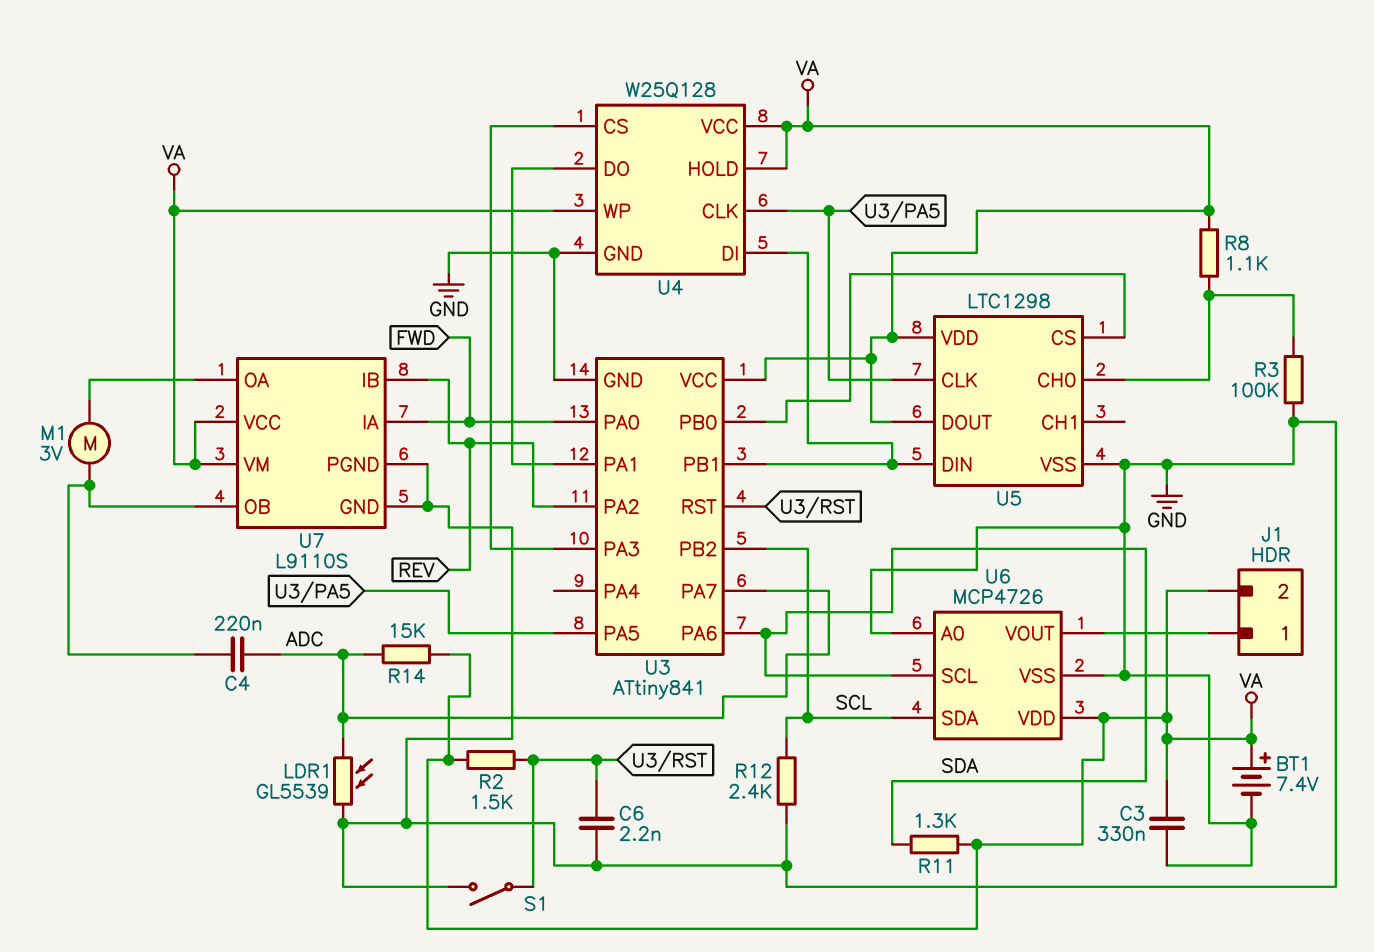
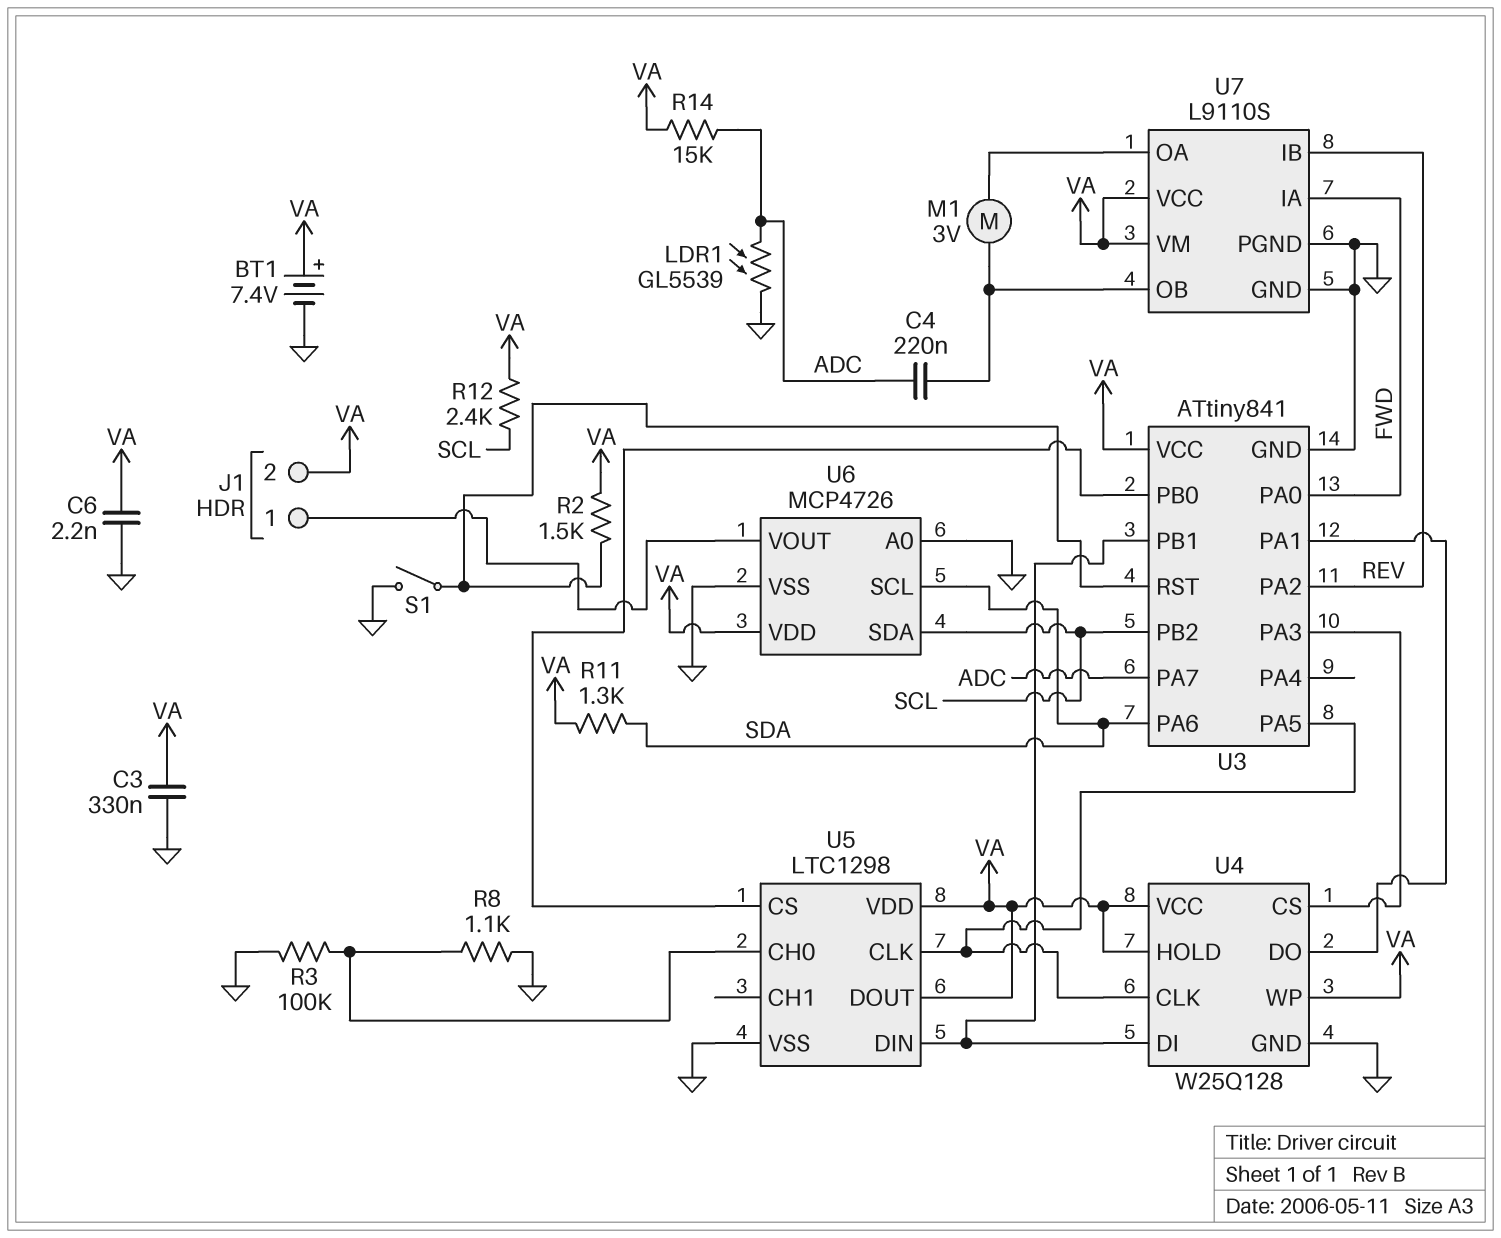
C6: 2.2nF (GND, U3/RST) -> 2.2nF (GND, VA)
R8: 1.1k (U5/CH0, VA) -> 1.1k (GND, U5/CH0)
R12: 2.4k (GND, SCL) -> 2.4k (SCL, VA)

